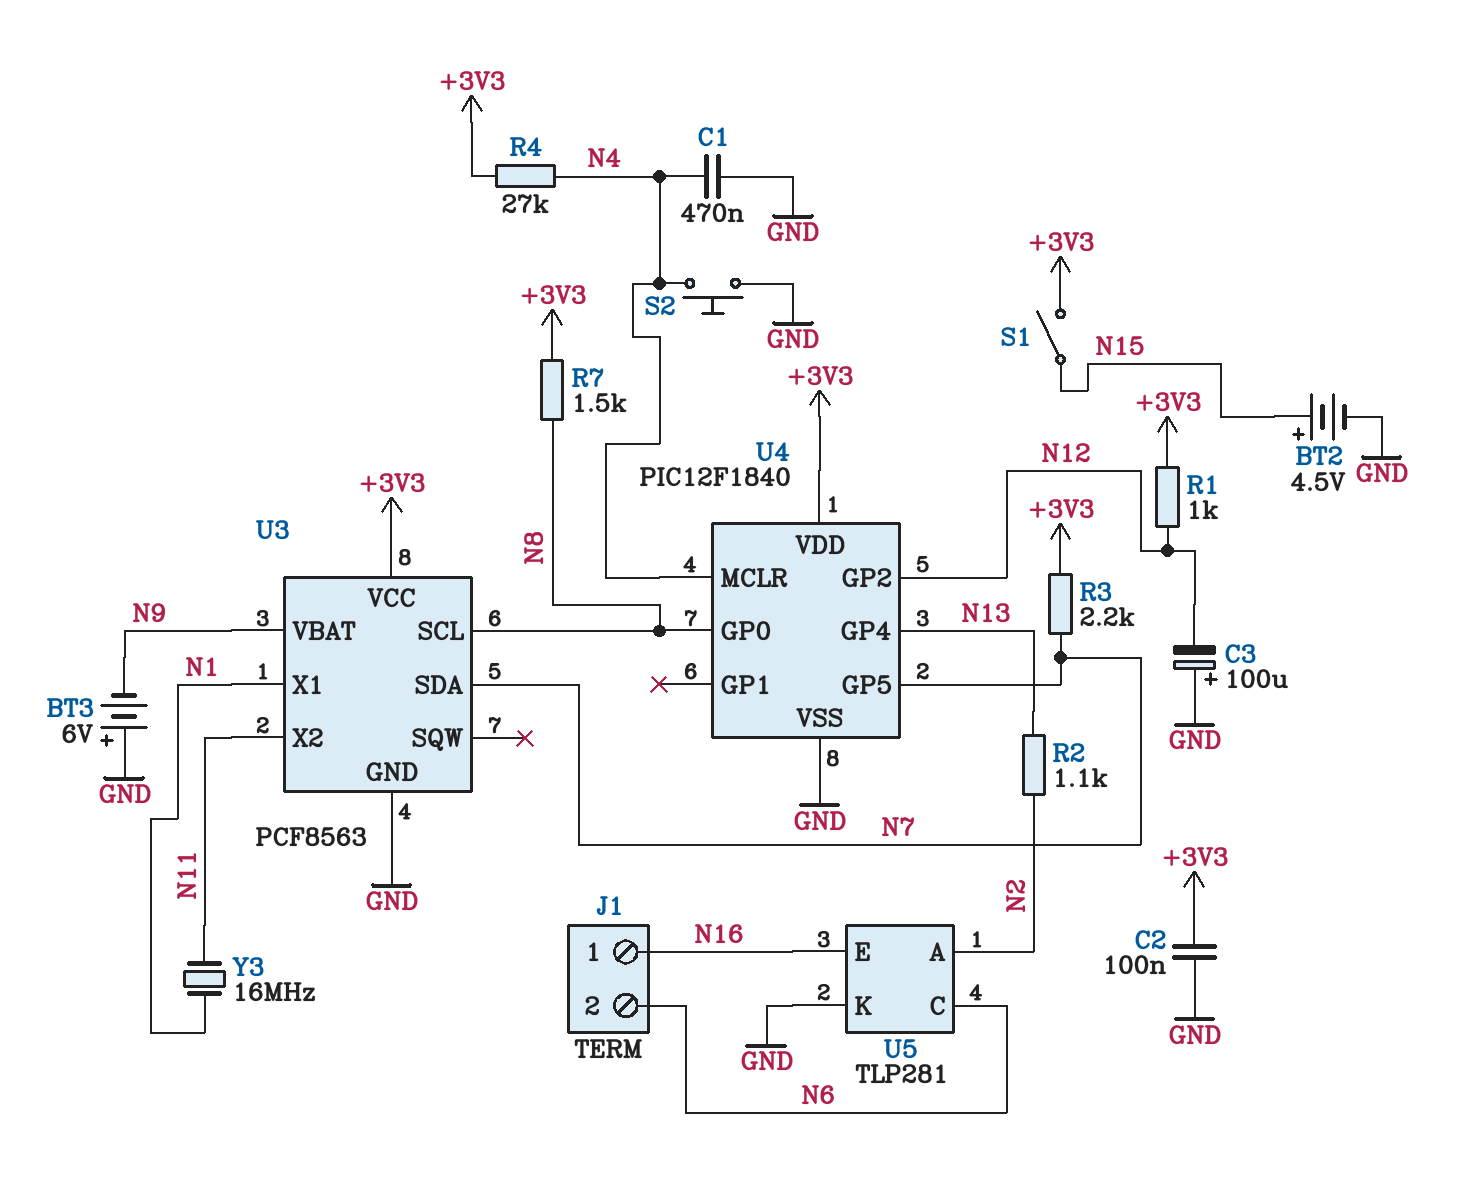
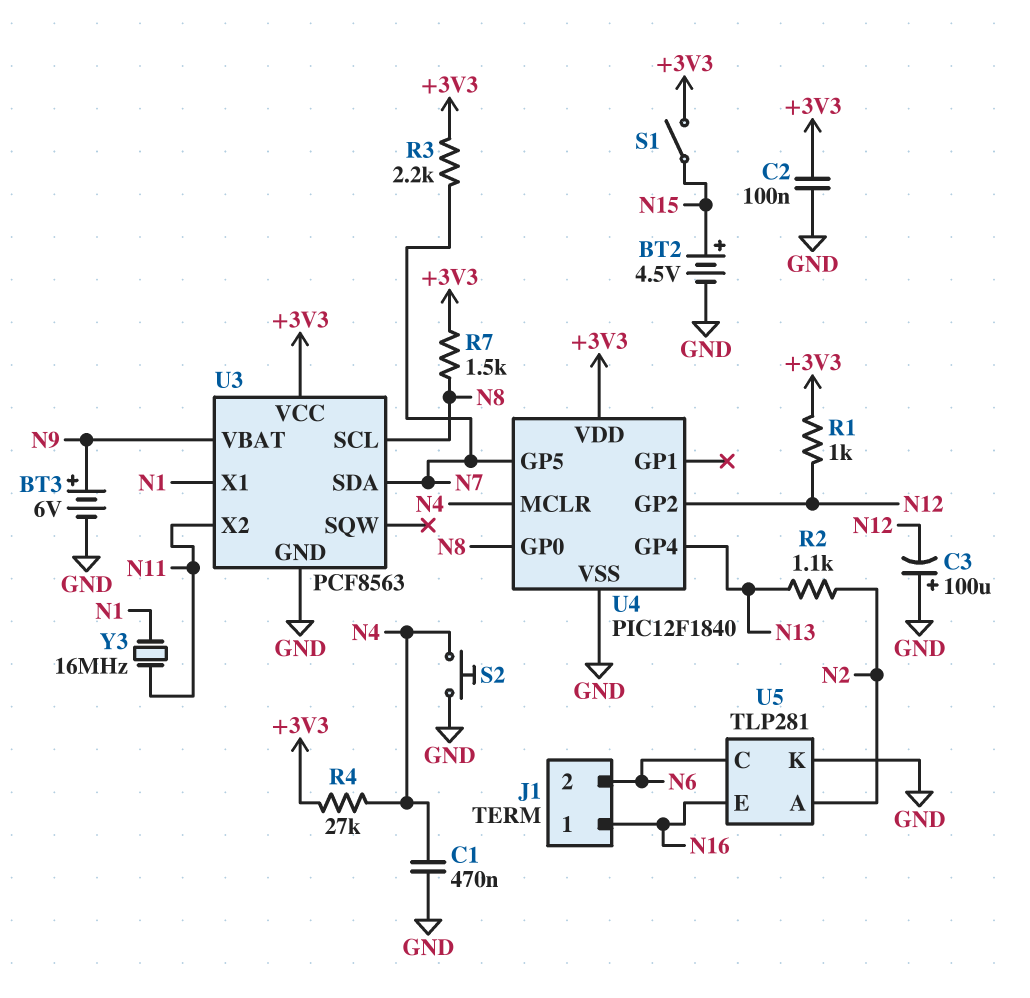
BT3: 6V (plus GND, minus N9) -> 6V (plus N9, minus GND)

